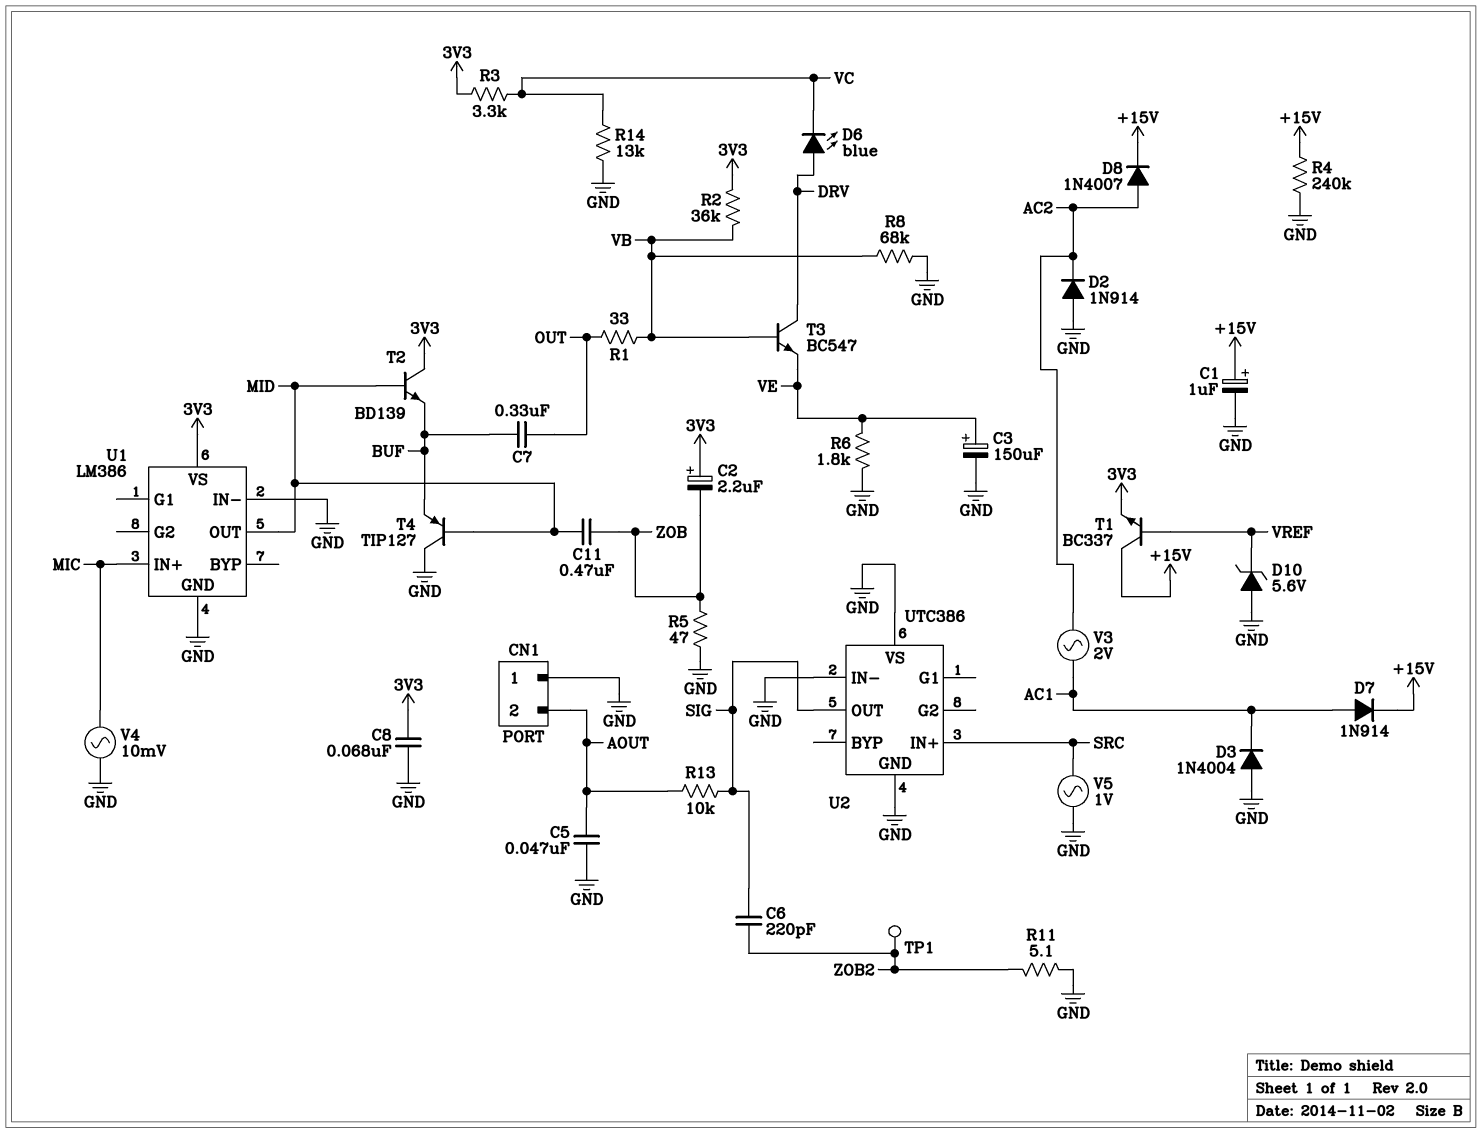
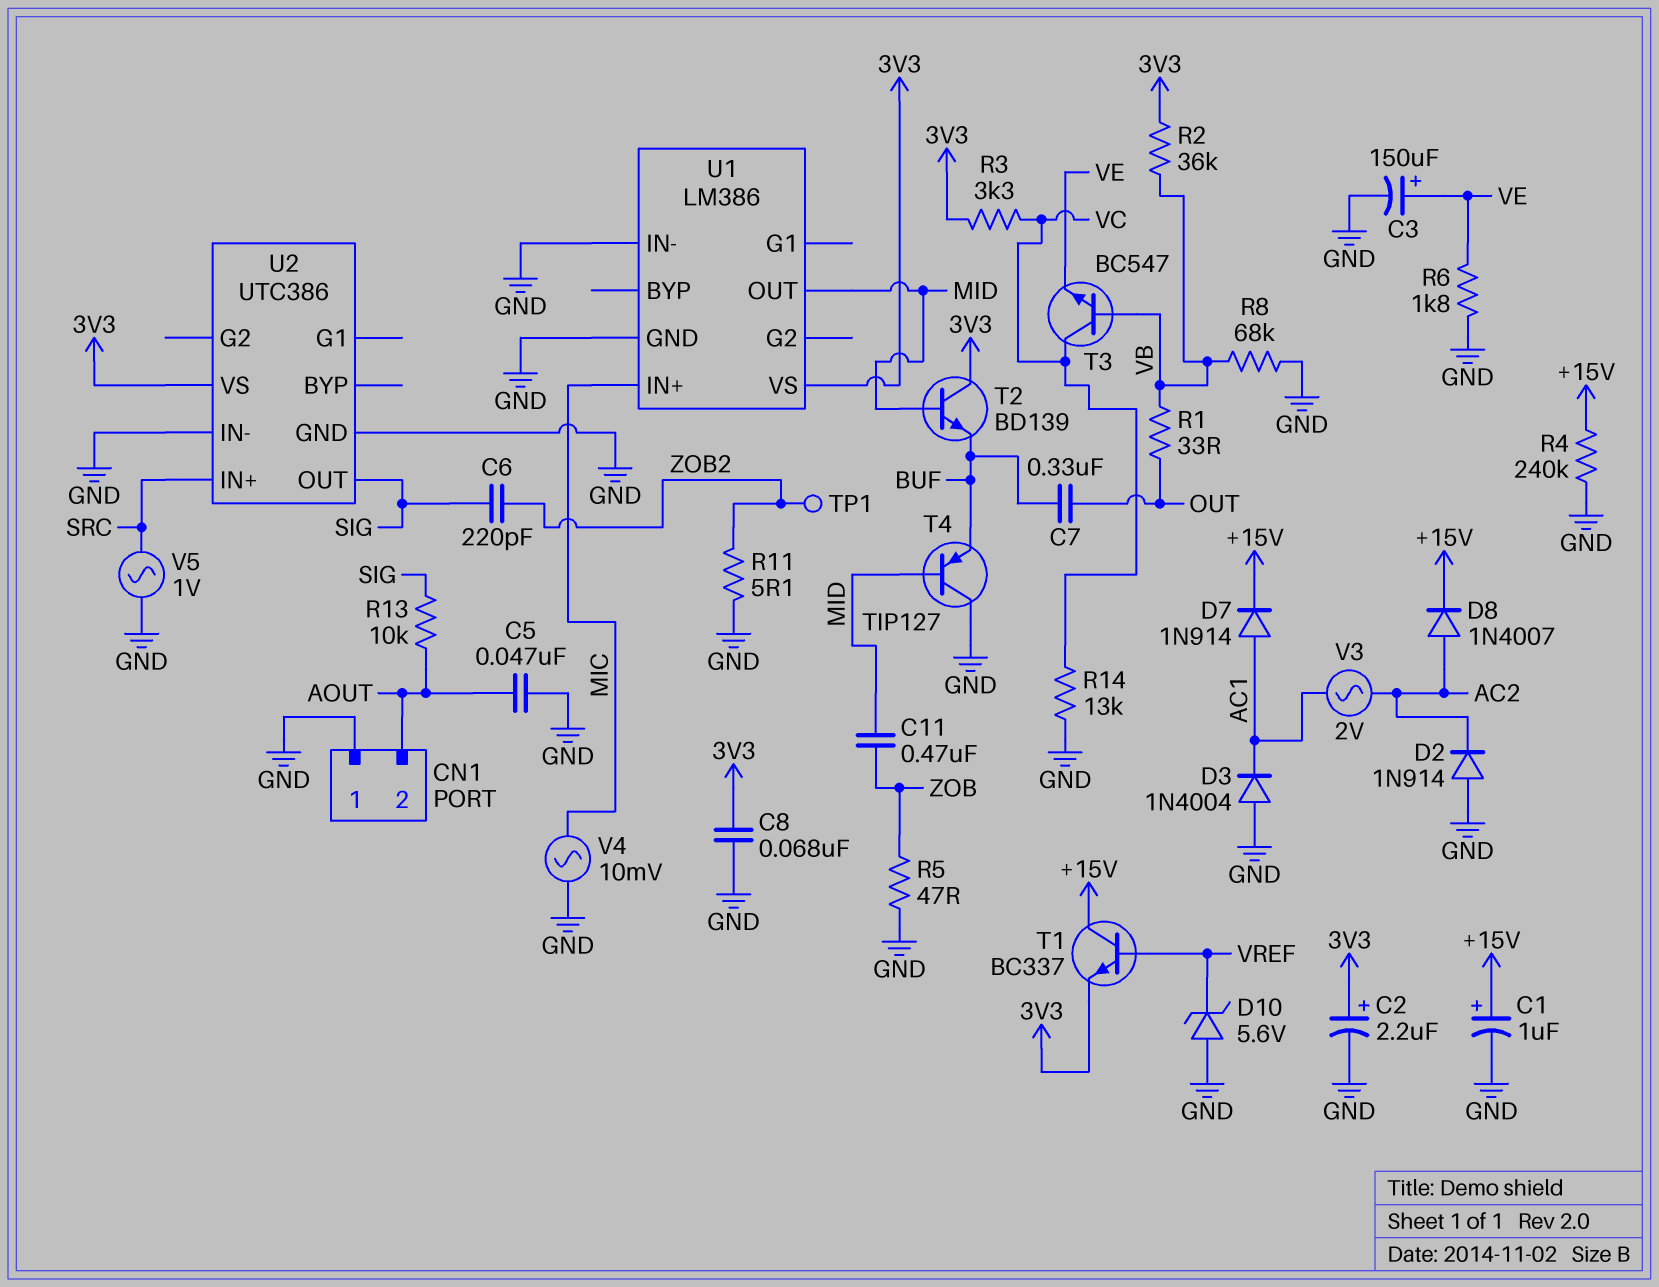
C2: 2.2uF (plus 3V3, minus ZOB) -> 2.2uF (plus 3V3, minus GND)
D6: LED blue (A DRV, K VC) -> none
T3: NPN BC547 (B VB, C DRV, E VE) -> NPN BC547 (B VB, C VC, E VE)
U2 pin VS: GND -> 3V3

